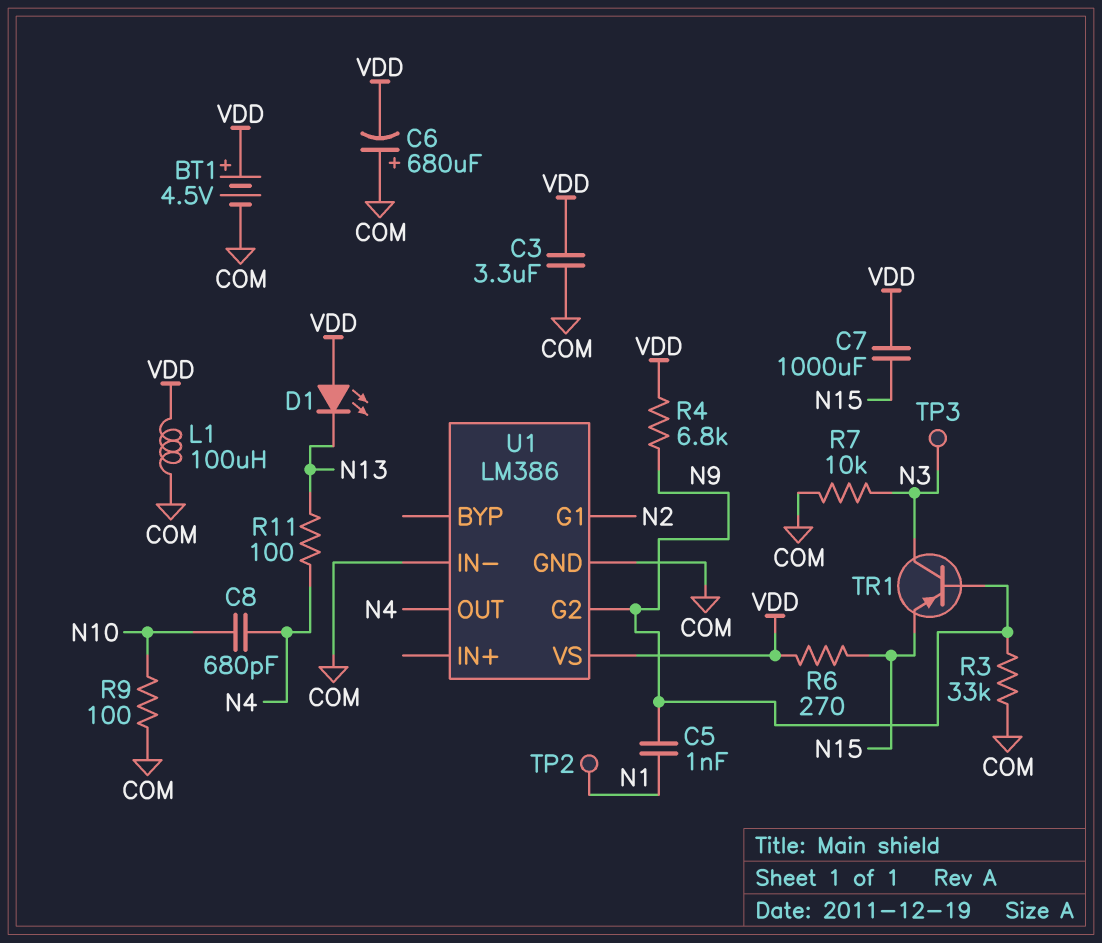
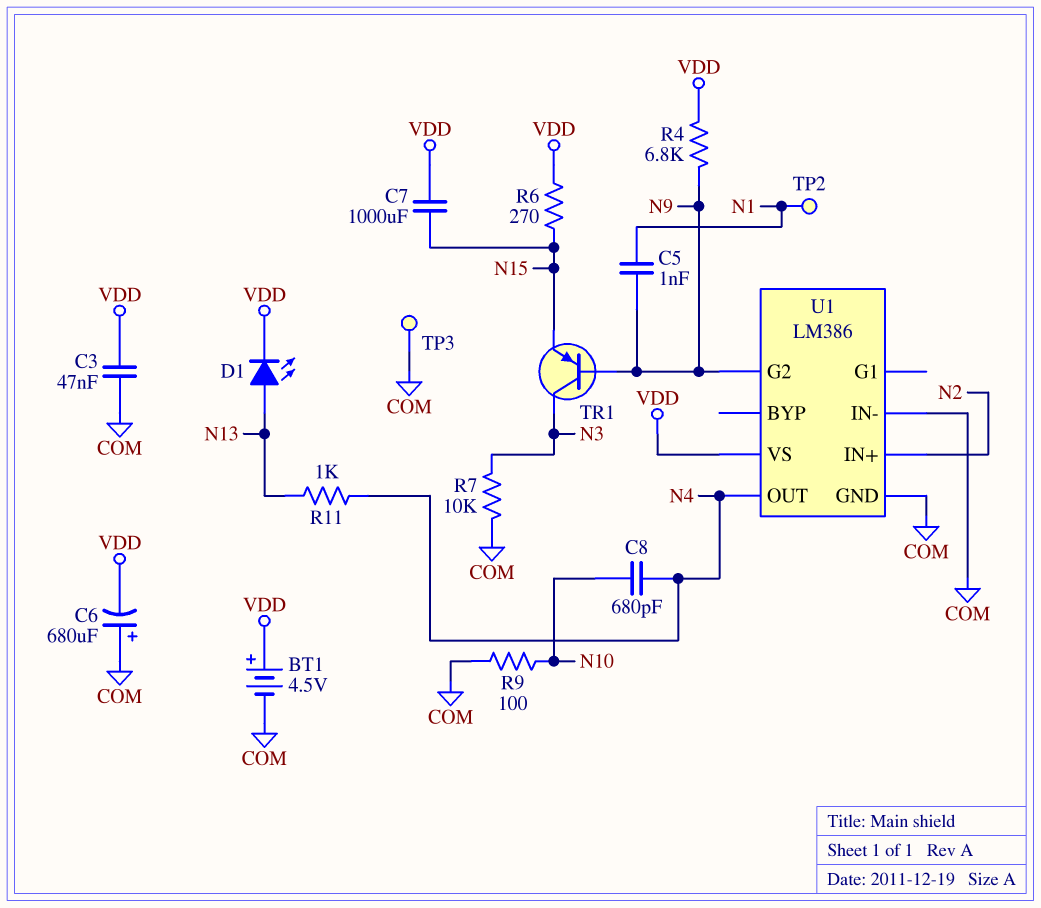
C3: 3.3uF (COM, VDD) -> 47nF (COM, VDD)
D1: LED (A VDD, K N13) -> LED (A N13, K VDD)
L1: 100uH (COM, VDD) -> none
R3: 33k (COM, N9) -> none
R11: 100 (N4, N13) -> 1k (N4, N13)
TP3: test point (N3) -> test point (COM)
U1 pin G1: N2 -> none
U1 pin IN+: none -> N2

